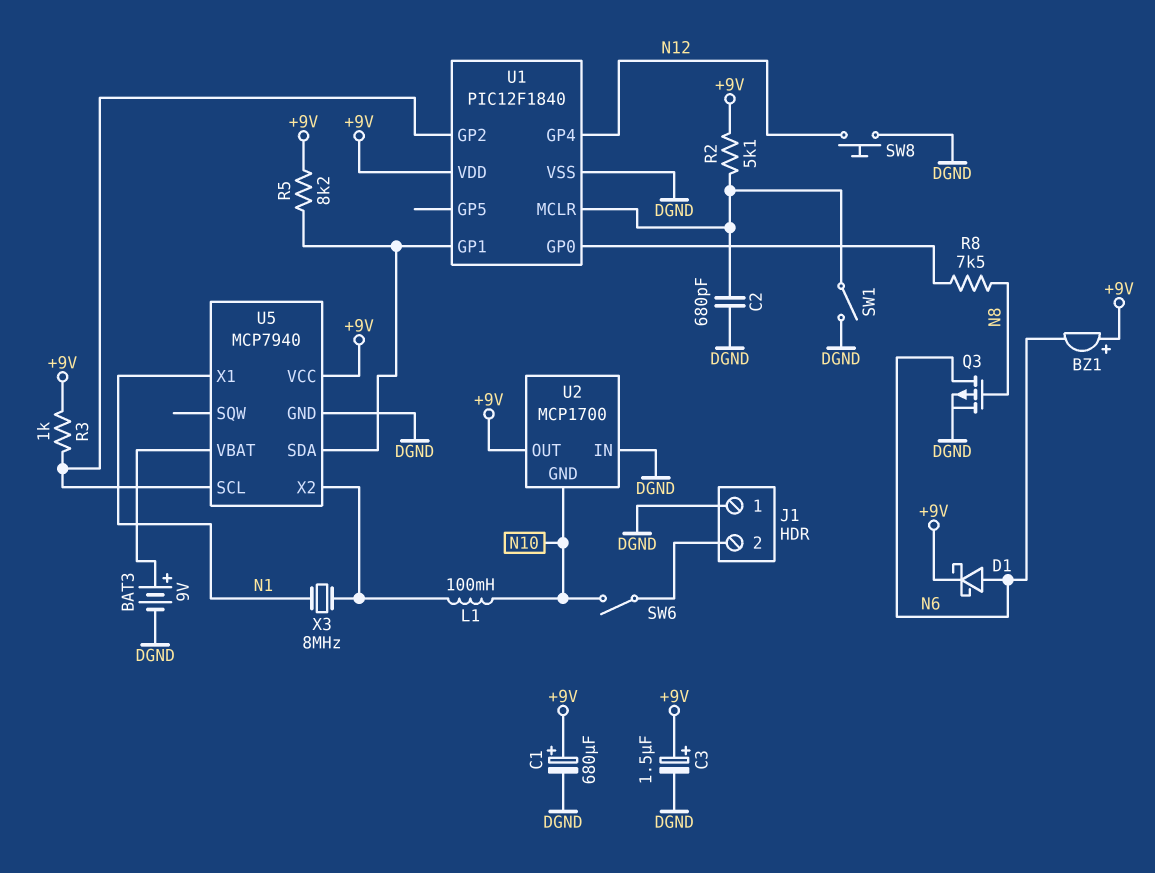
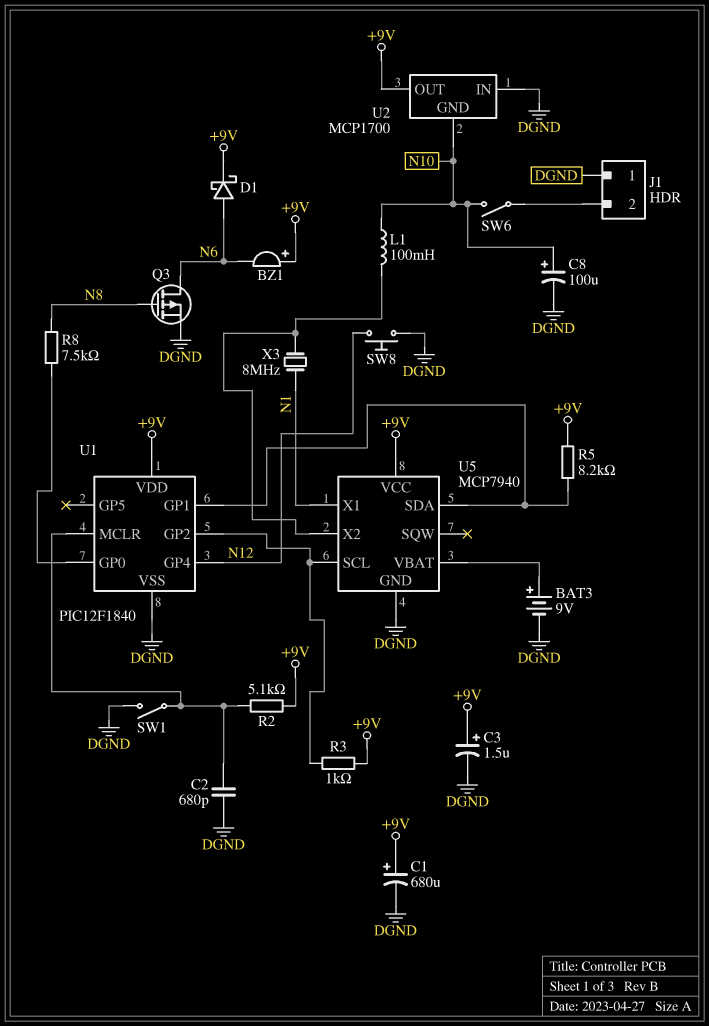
C8: none -> 100uF (plus N10, minus DGND)

